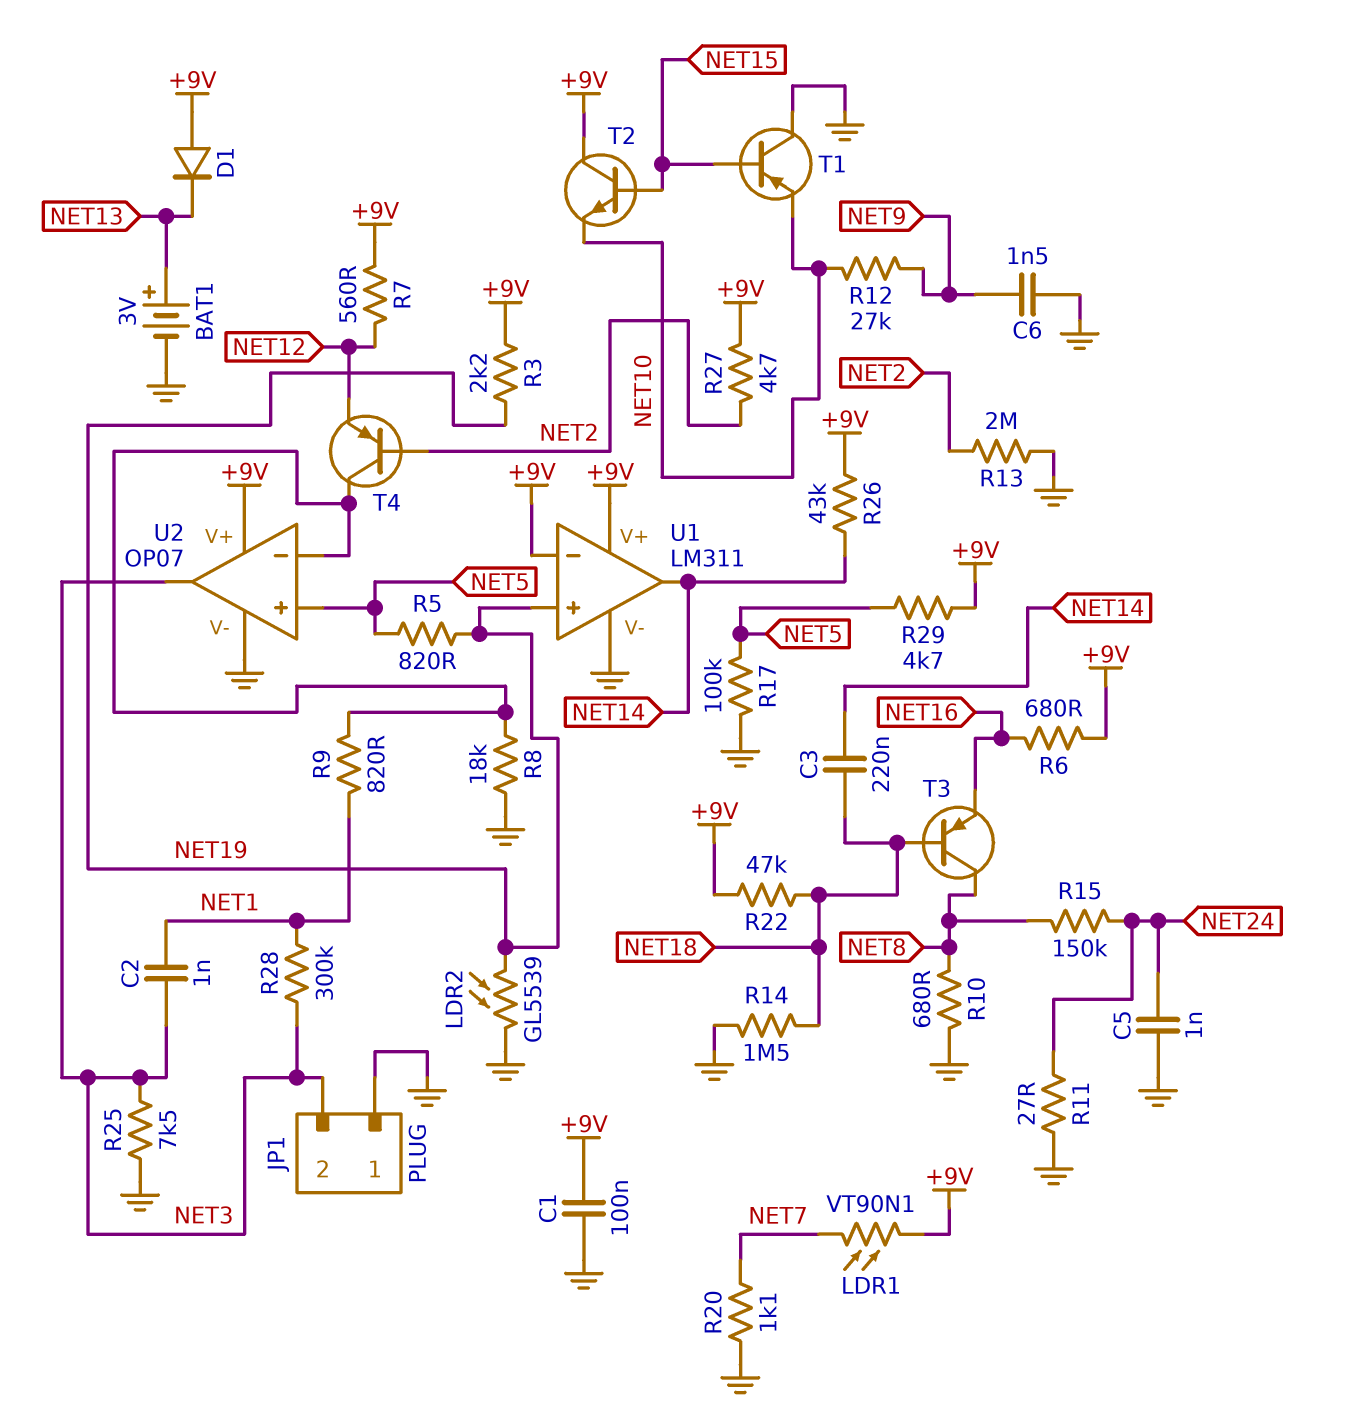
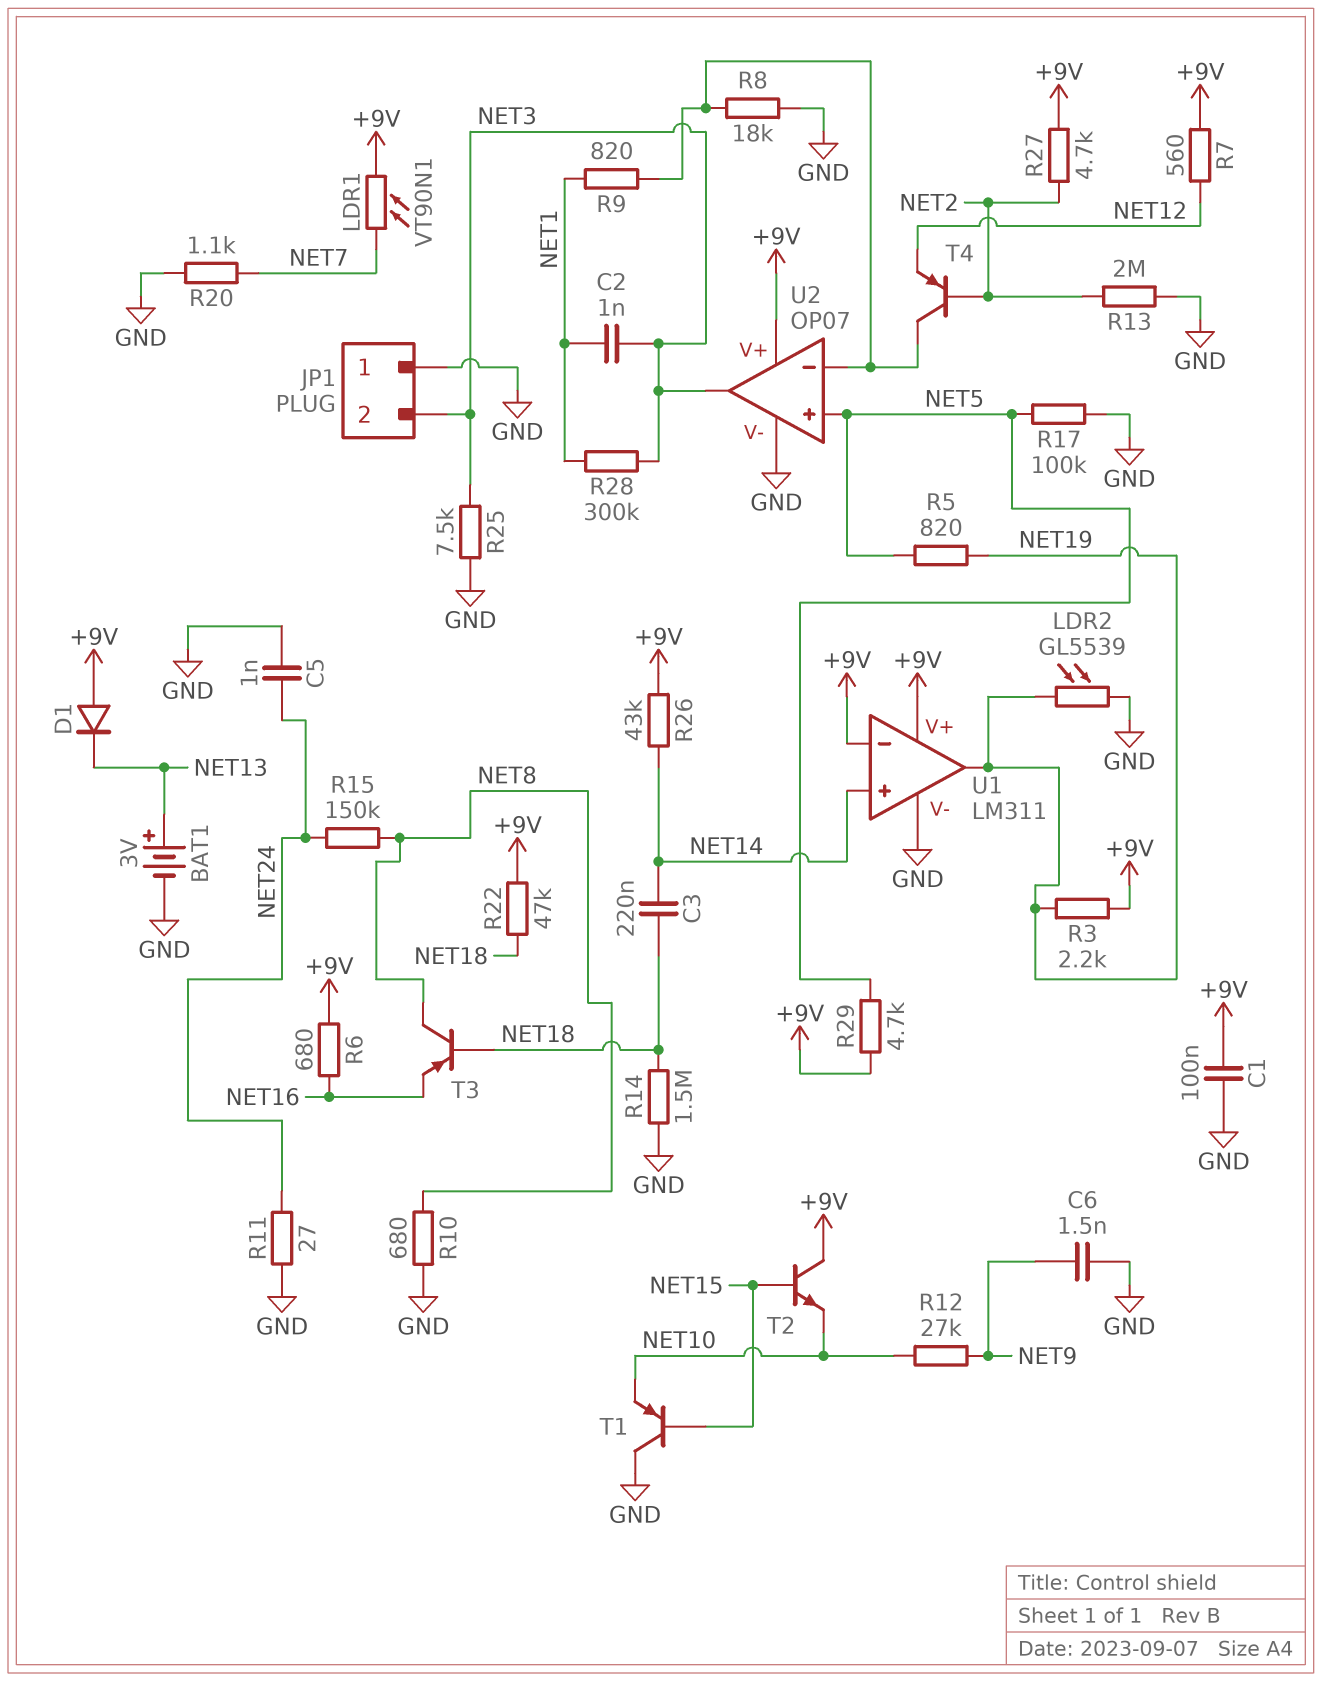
U1 pin in+: NET19 -> NET14
U1 pin out: NET14 -> NET19

